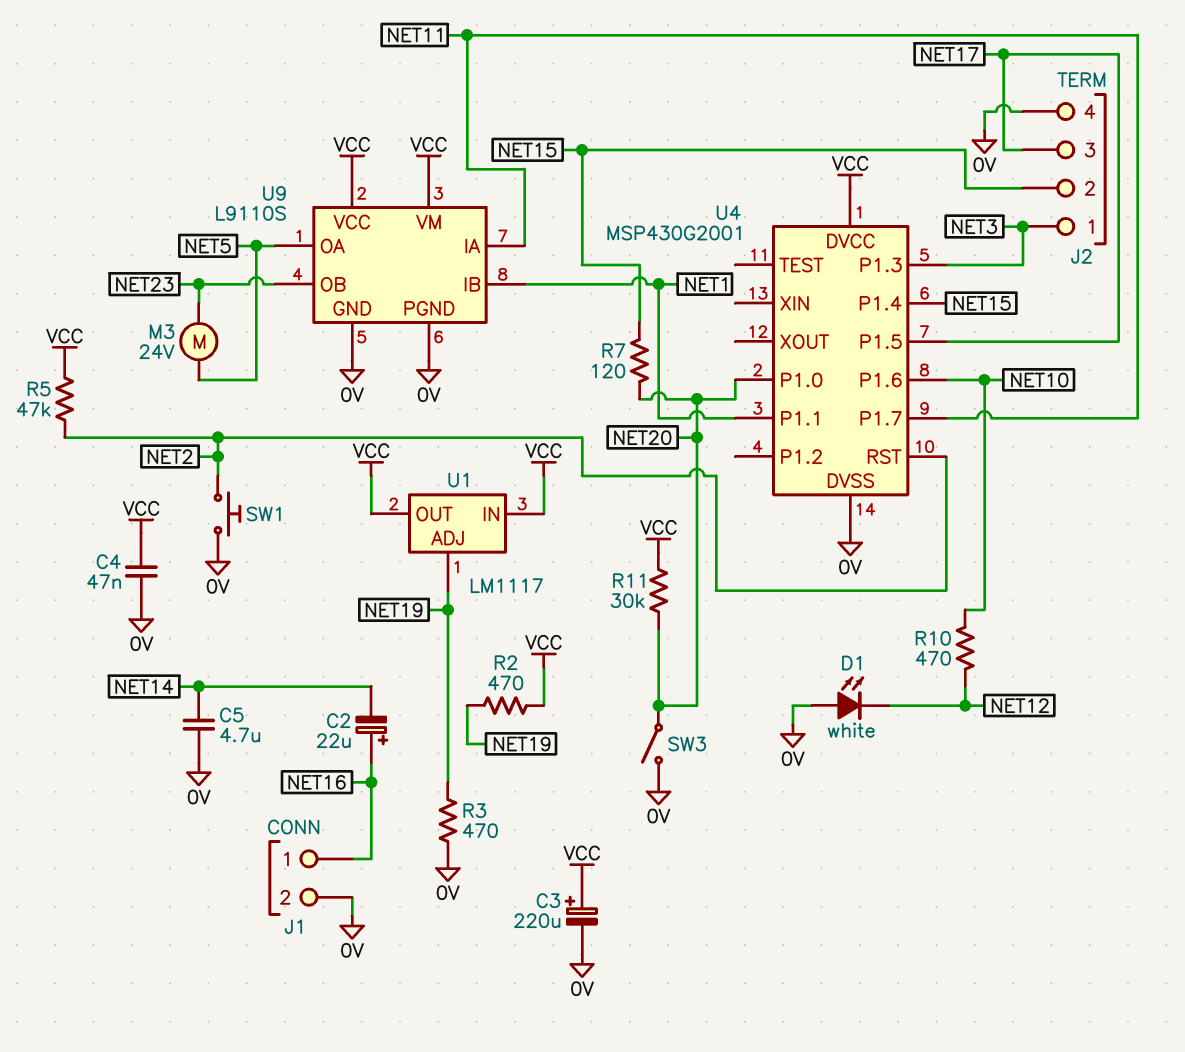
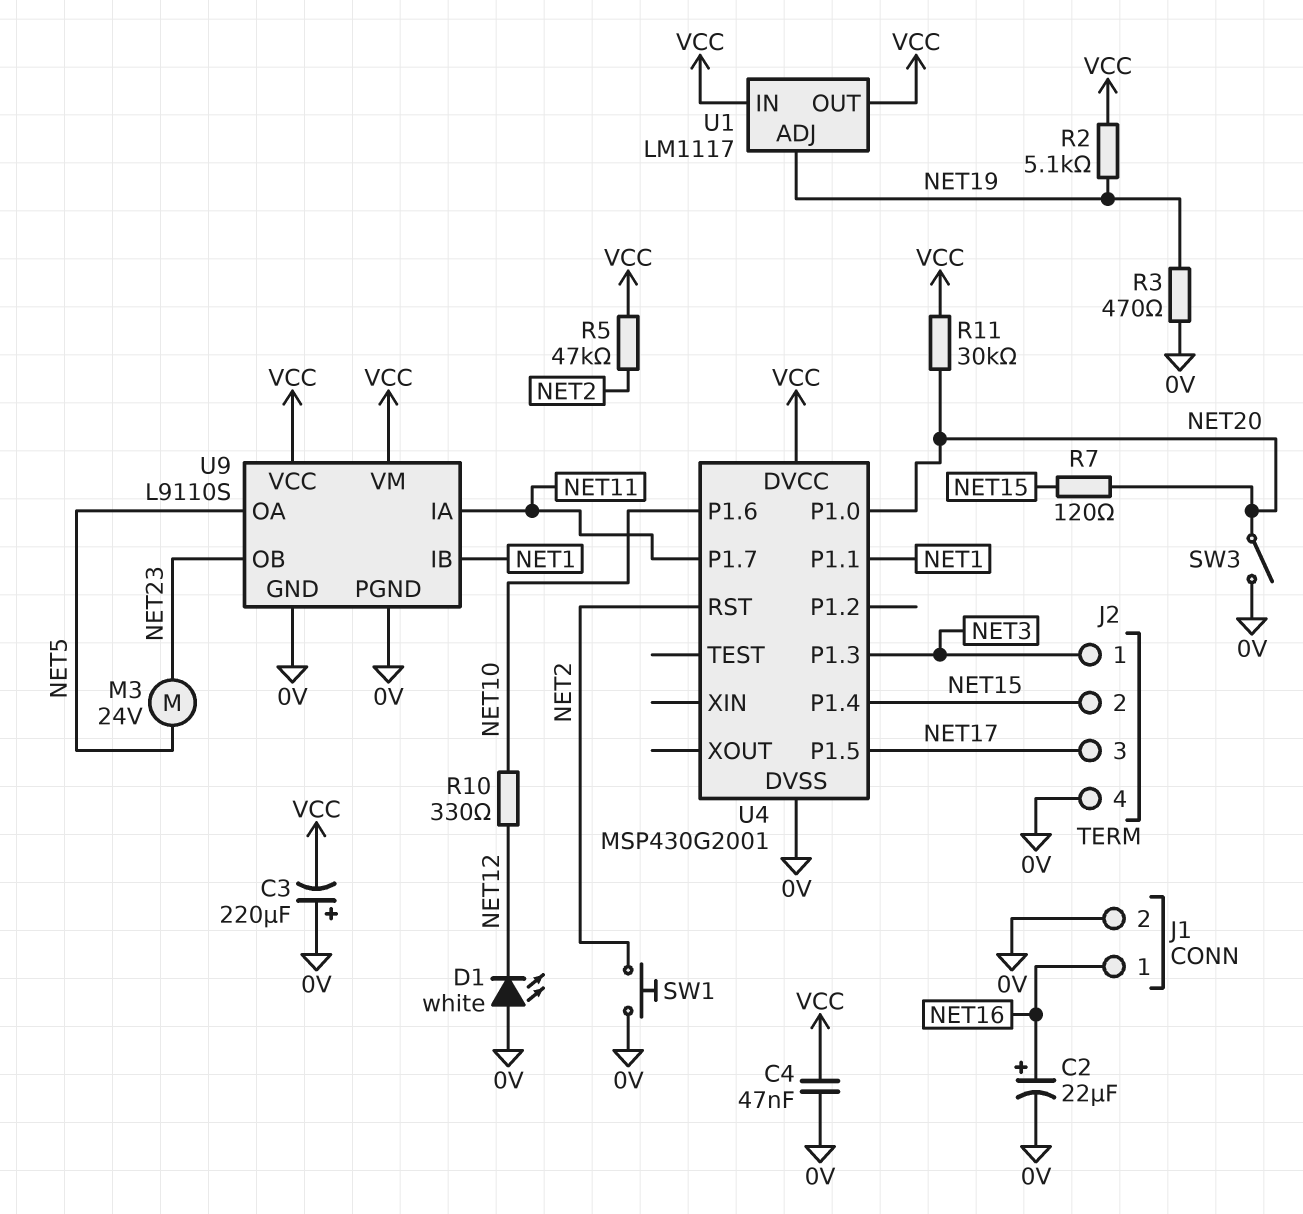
C2: 22uF (plus NET16, minus NET14) -> 22uF (plus NET16, minus 0V)
C3: 220uF (plus VCC, minus 0V) -> 220uF (plus 0V, minus VCC)
C5: 4.7uF (0V, NET14) -> none
R2: 470 (NET19, VCC) -> 5.1k (NET19, VCC)
R10: 470 (NET10, NET12) -> 330 (NET10, NET12)

